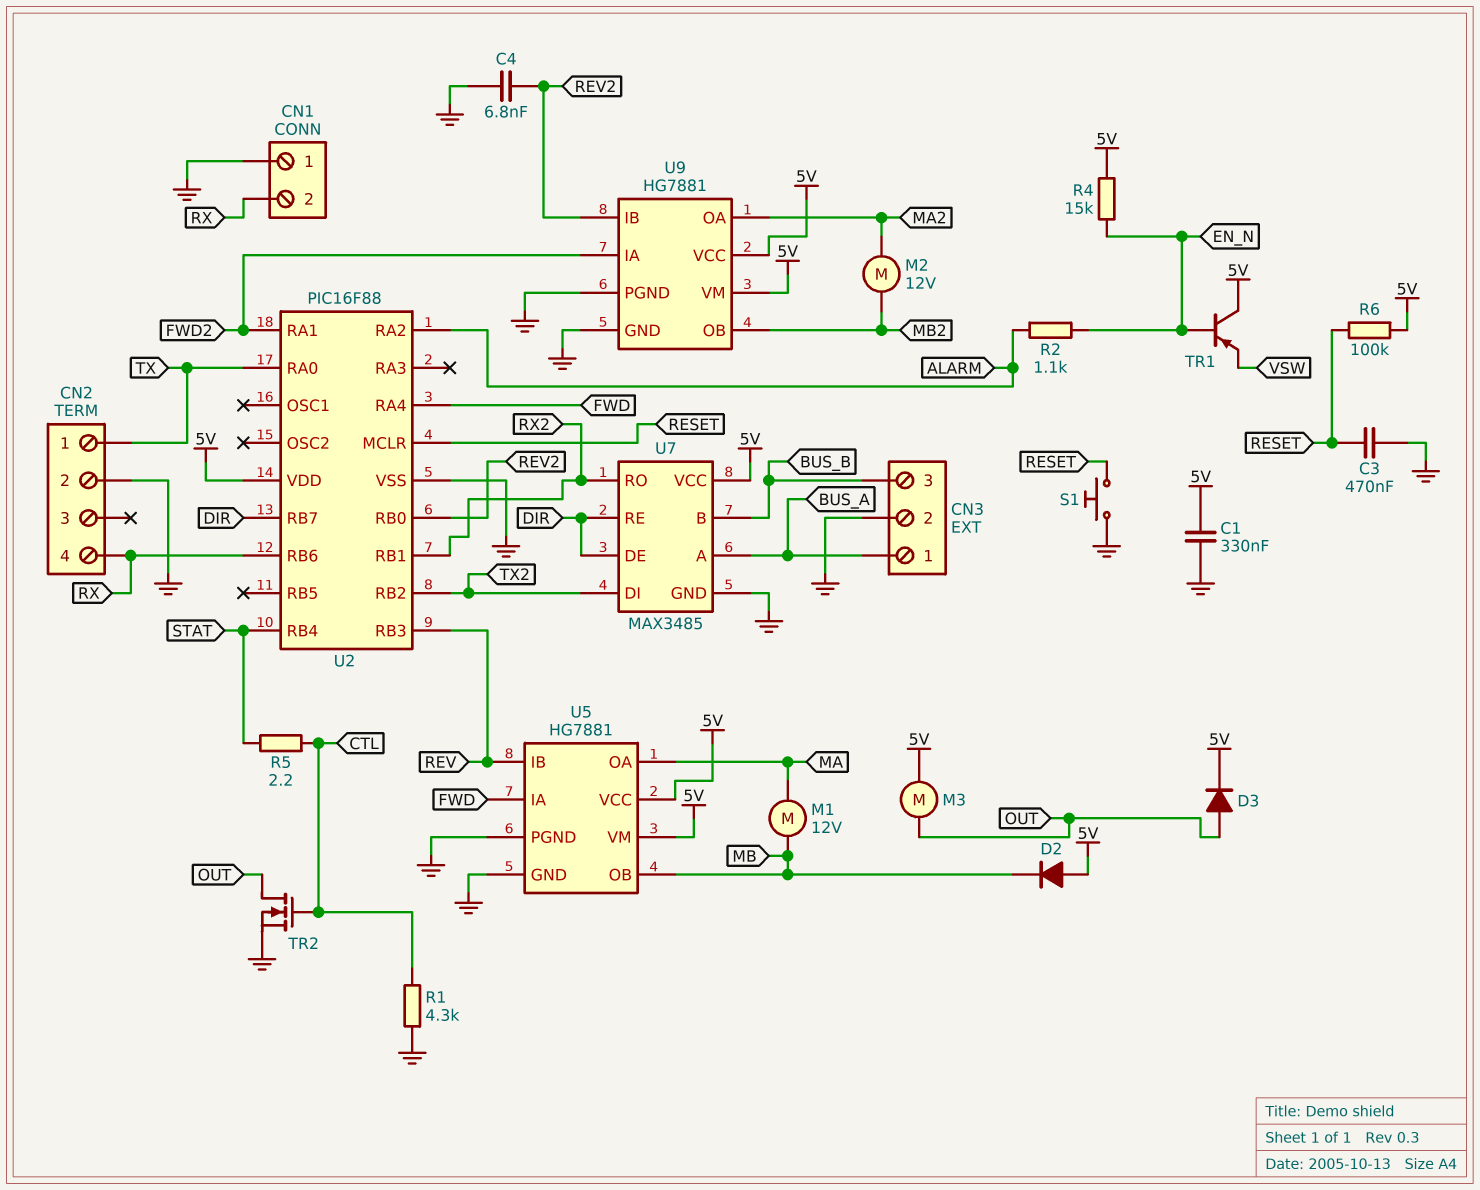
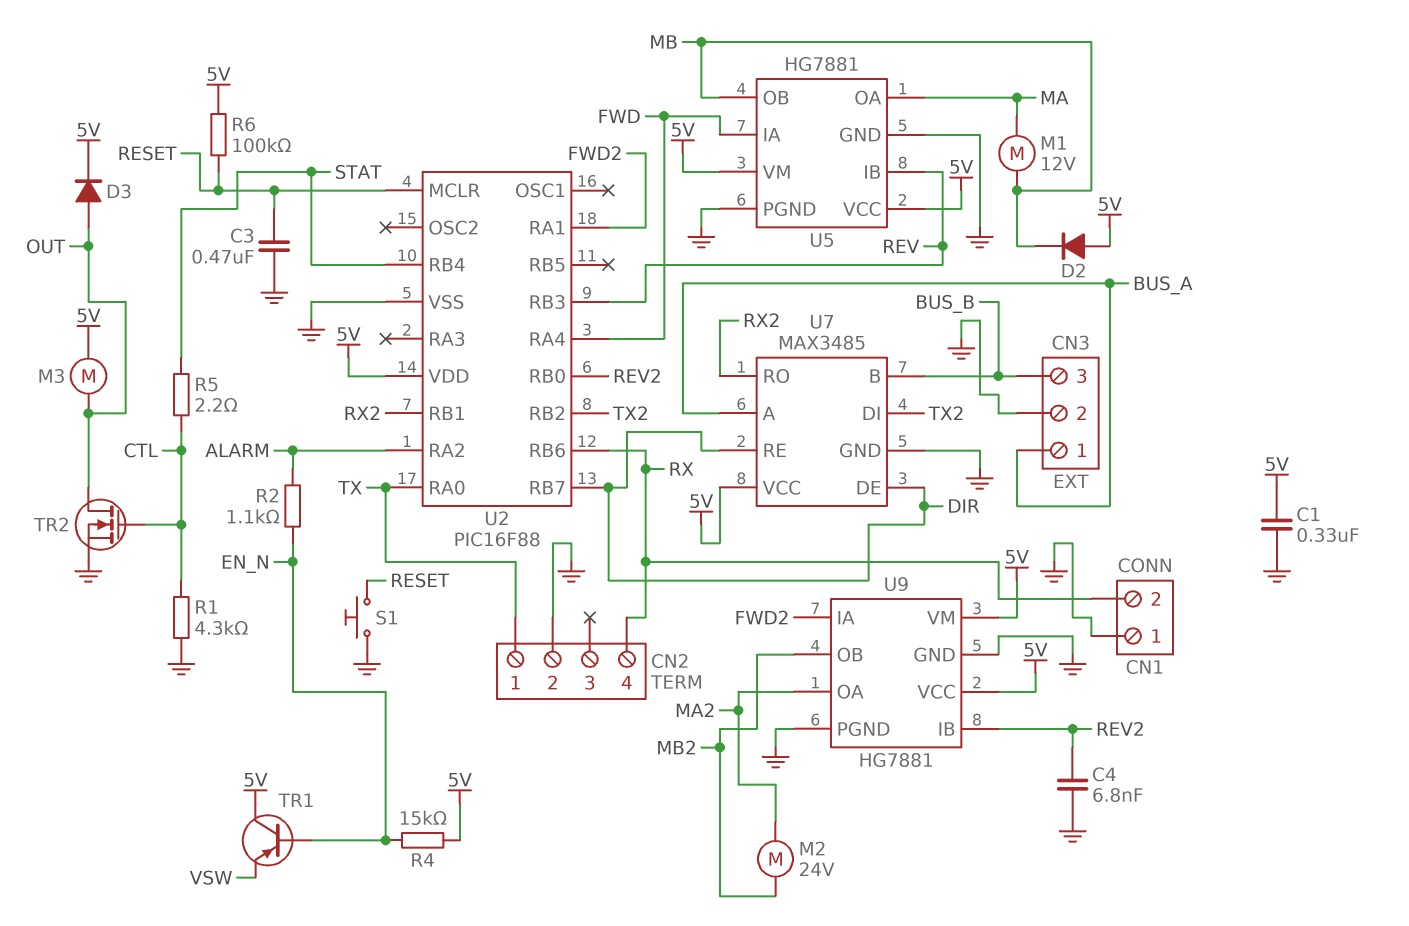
M2: motor 12V (MA2, MB2) -> motor 24V (MA2, MB2)

